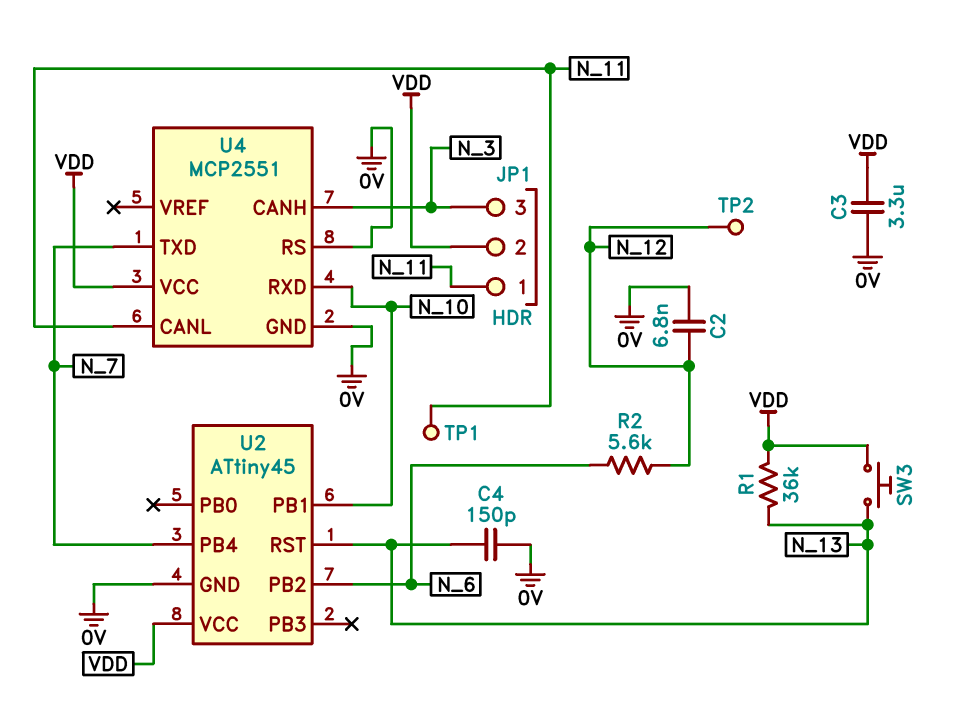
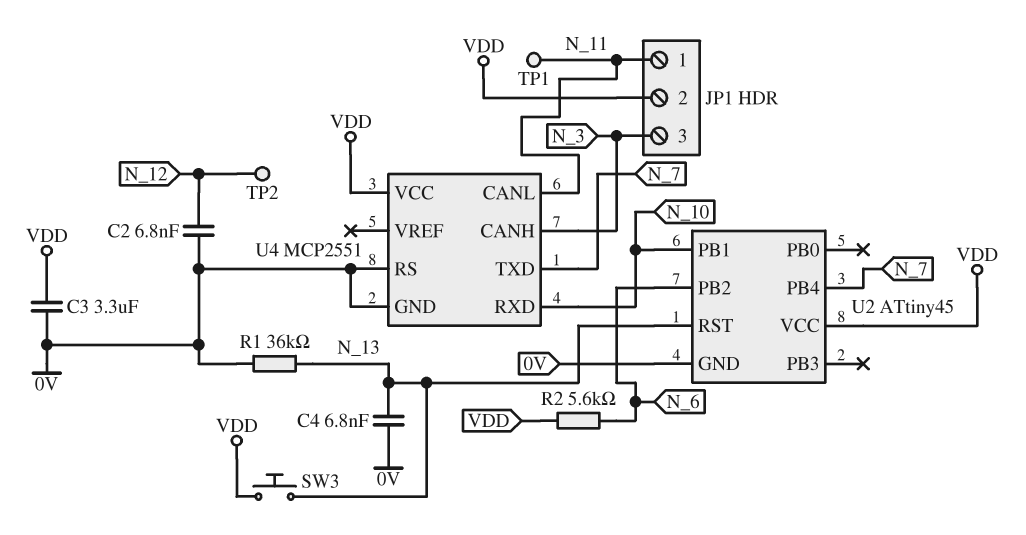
C4: 150pF (0V, N_13) -> 6.8nF (0V, N_13)
R1: 36k (N_13, VDD) -> 36k (0V, N_13)
R2: 5.6k (N_6, N_12) -> 5.6k (N_6, VDD)

